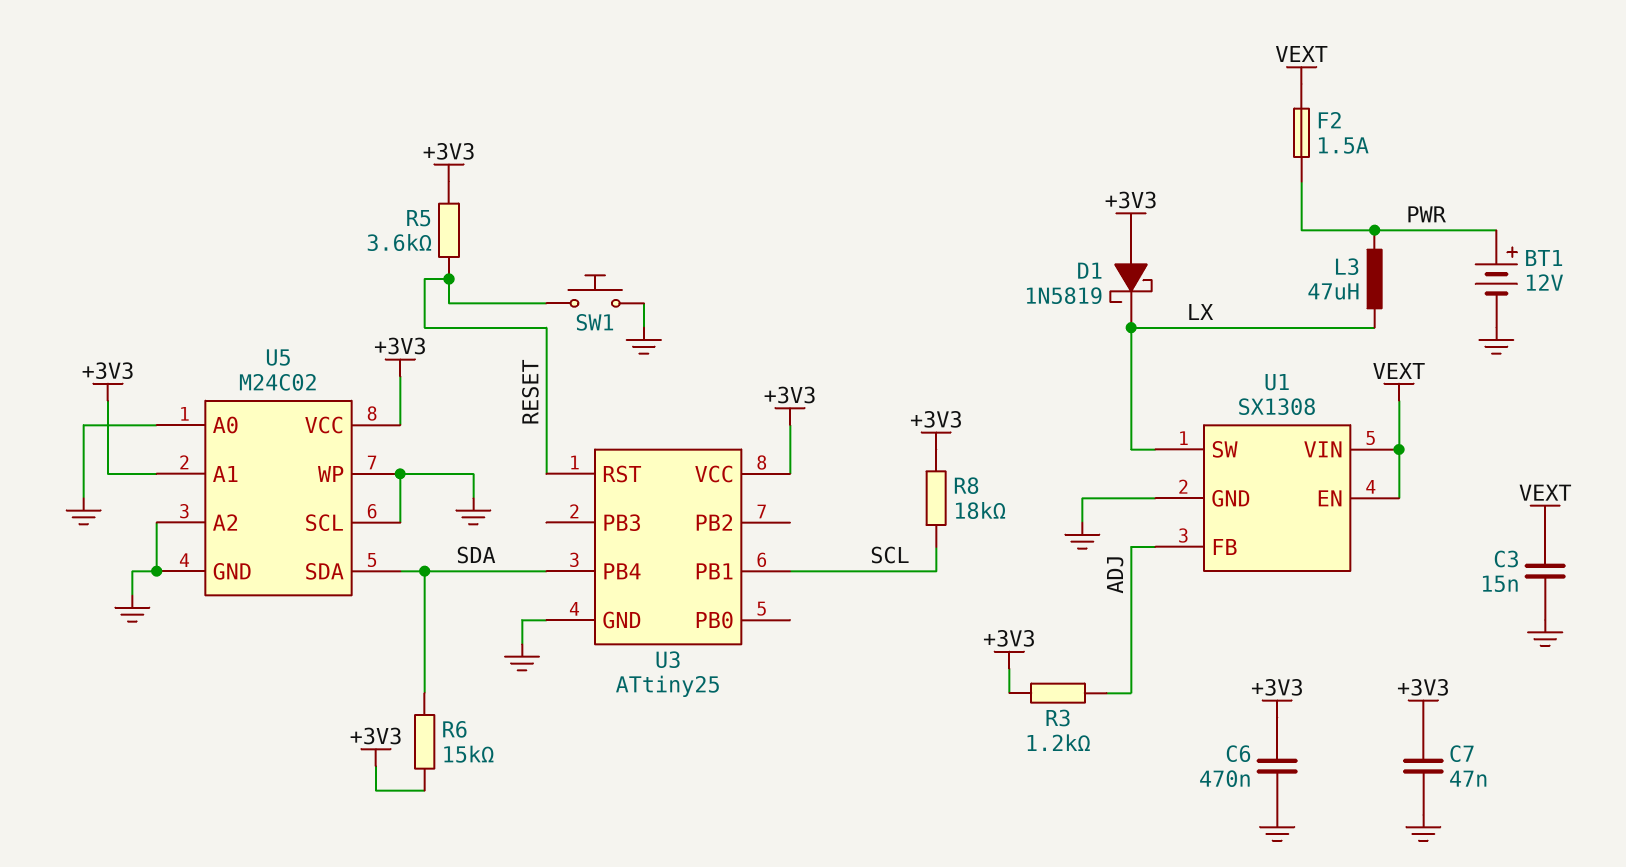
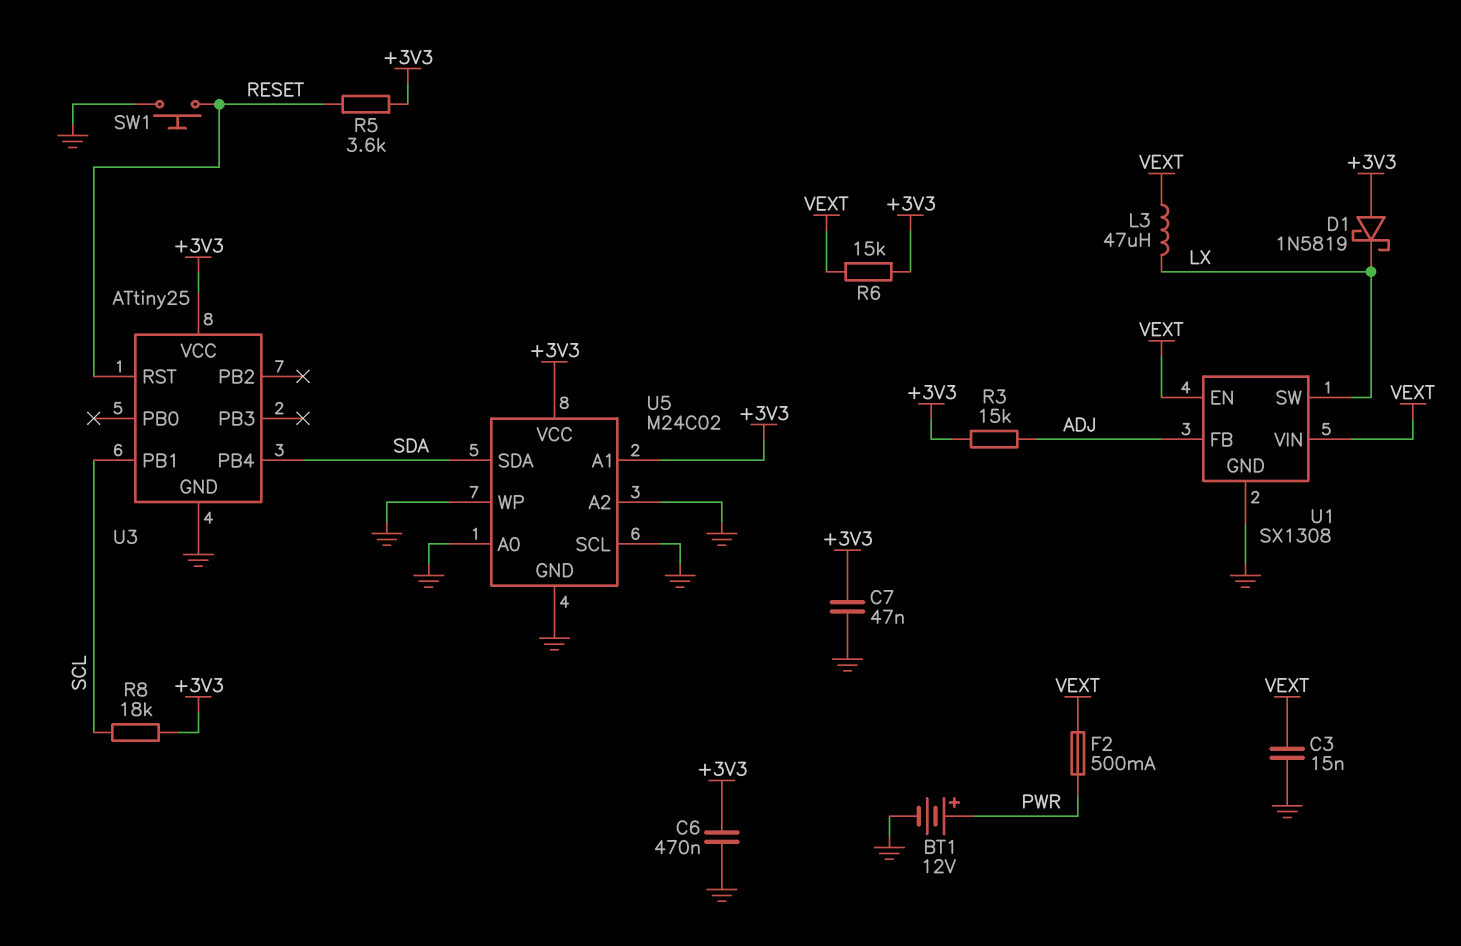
F2: 1.5A (PWR, VEXT) -> 500mA (PWR, VEXT)
L3: 47uH (LX, PWR) -> 47uH (LX, VEXT)
R3: 1.2k (+3V3, ADJ) -> 15k (+3V3, ADJ)
R6: 15k (+3V3, SDA) -> 15k (+3V3, VEXT)

